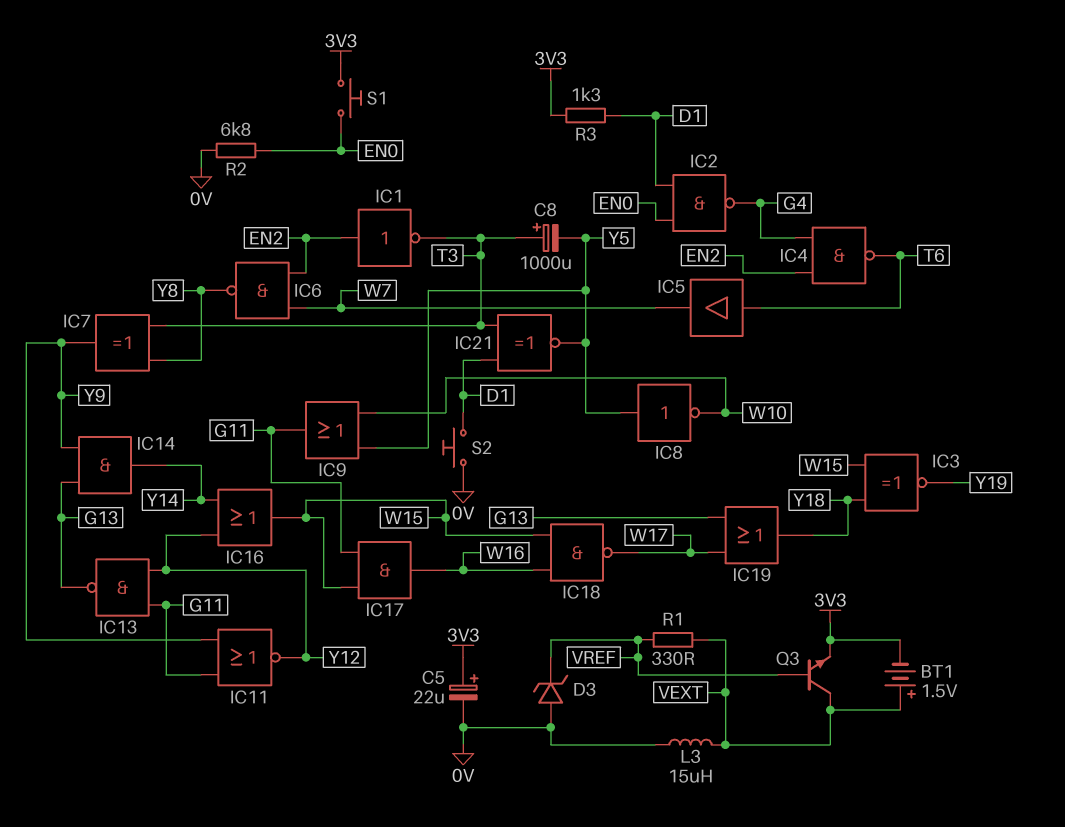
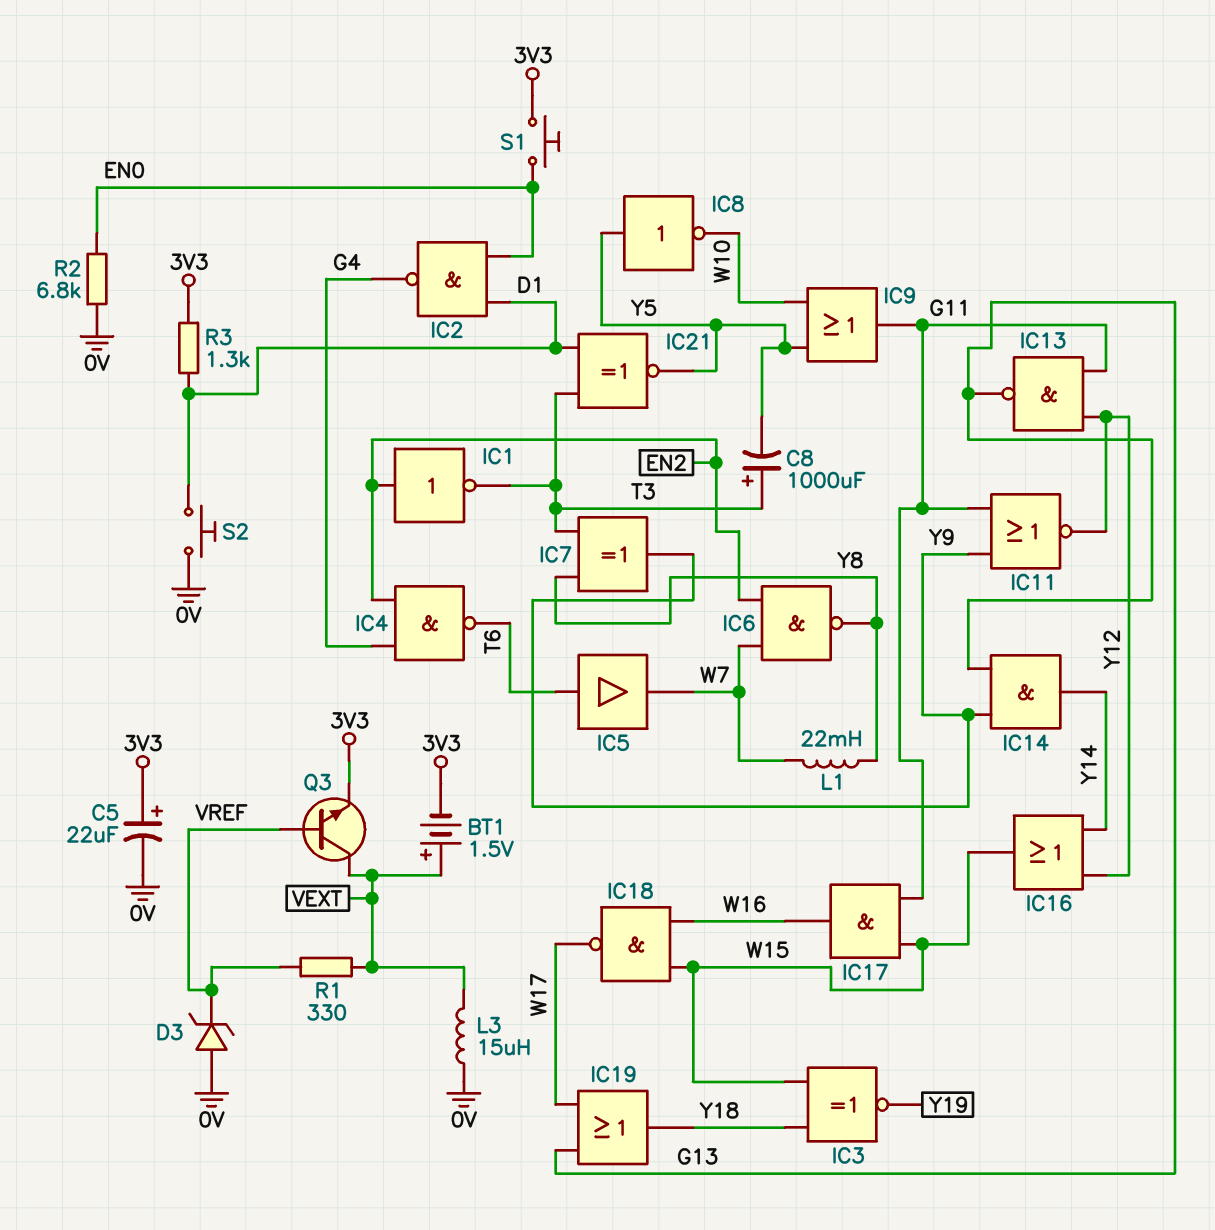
L1: none -> 22mH (W7, Y8)

